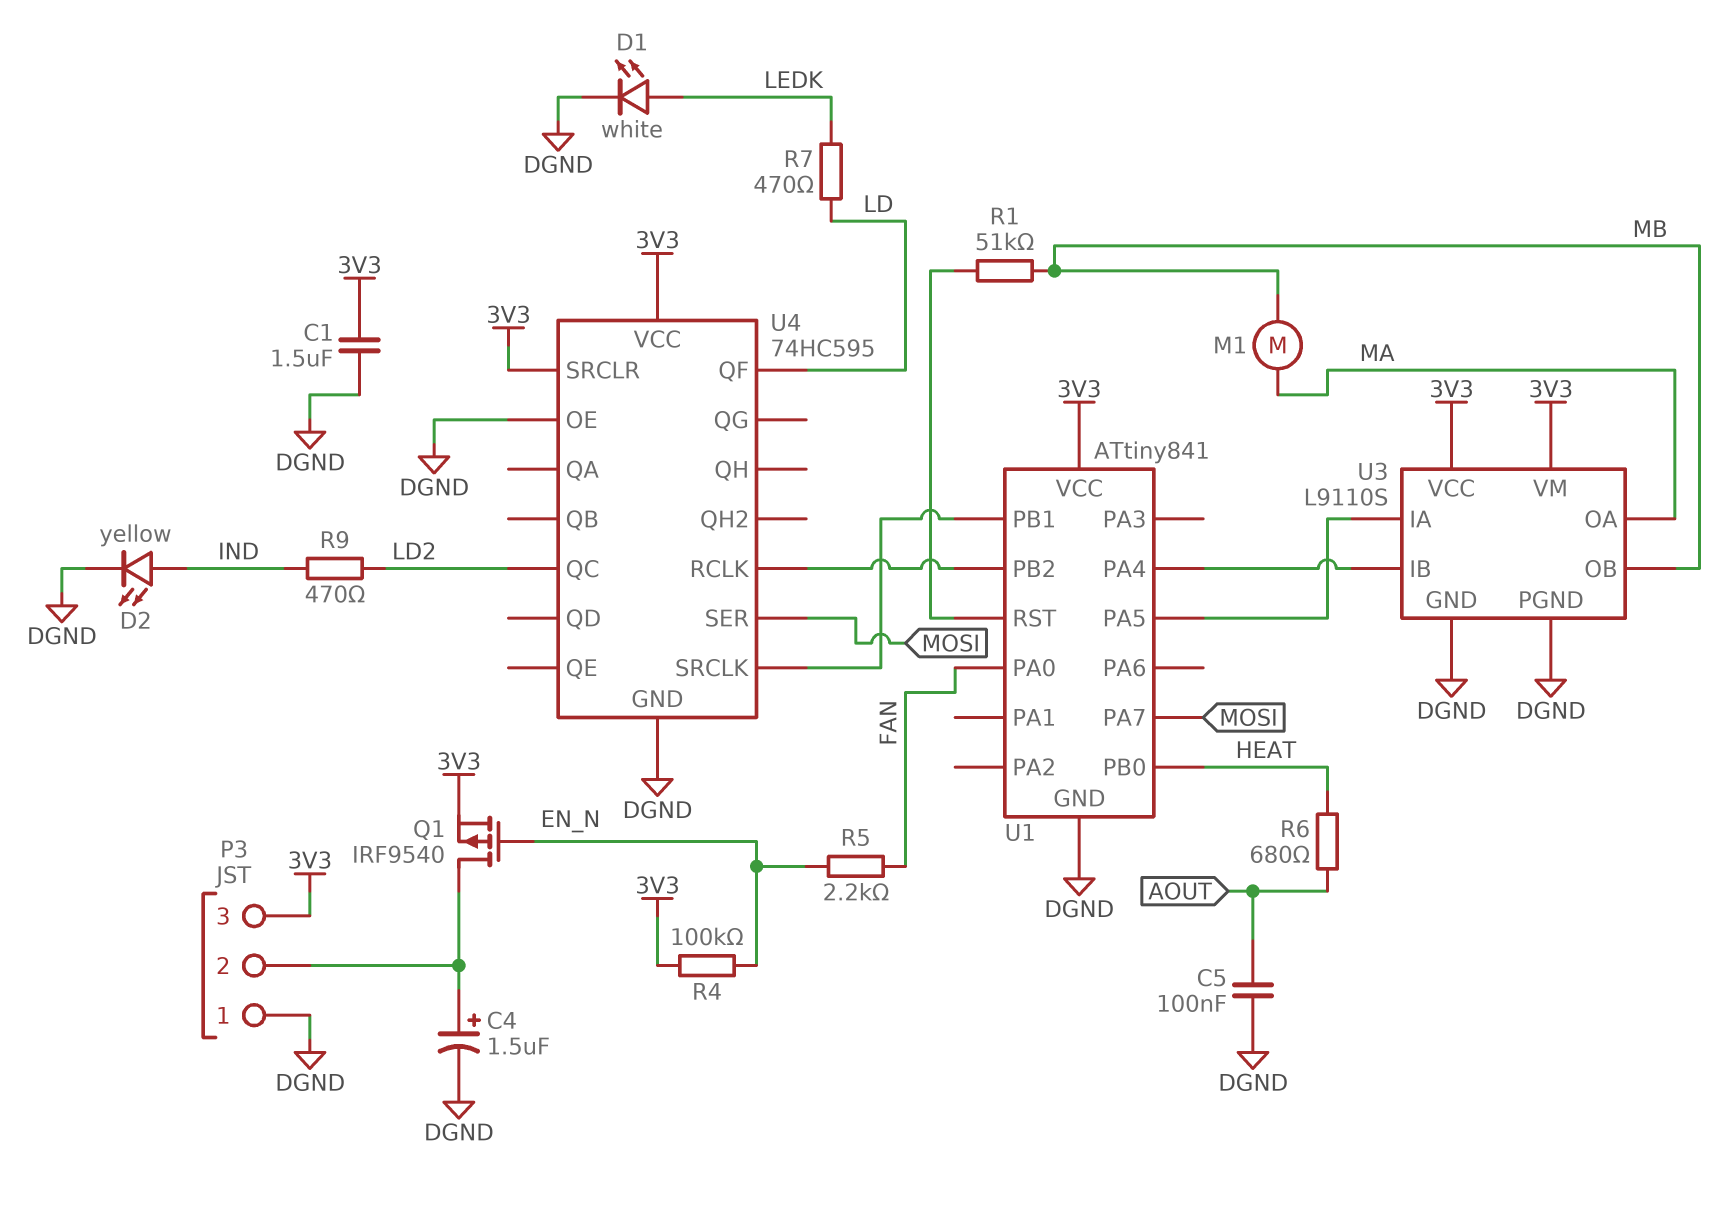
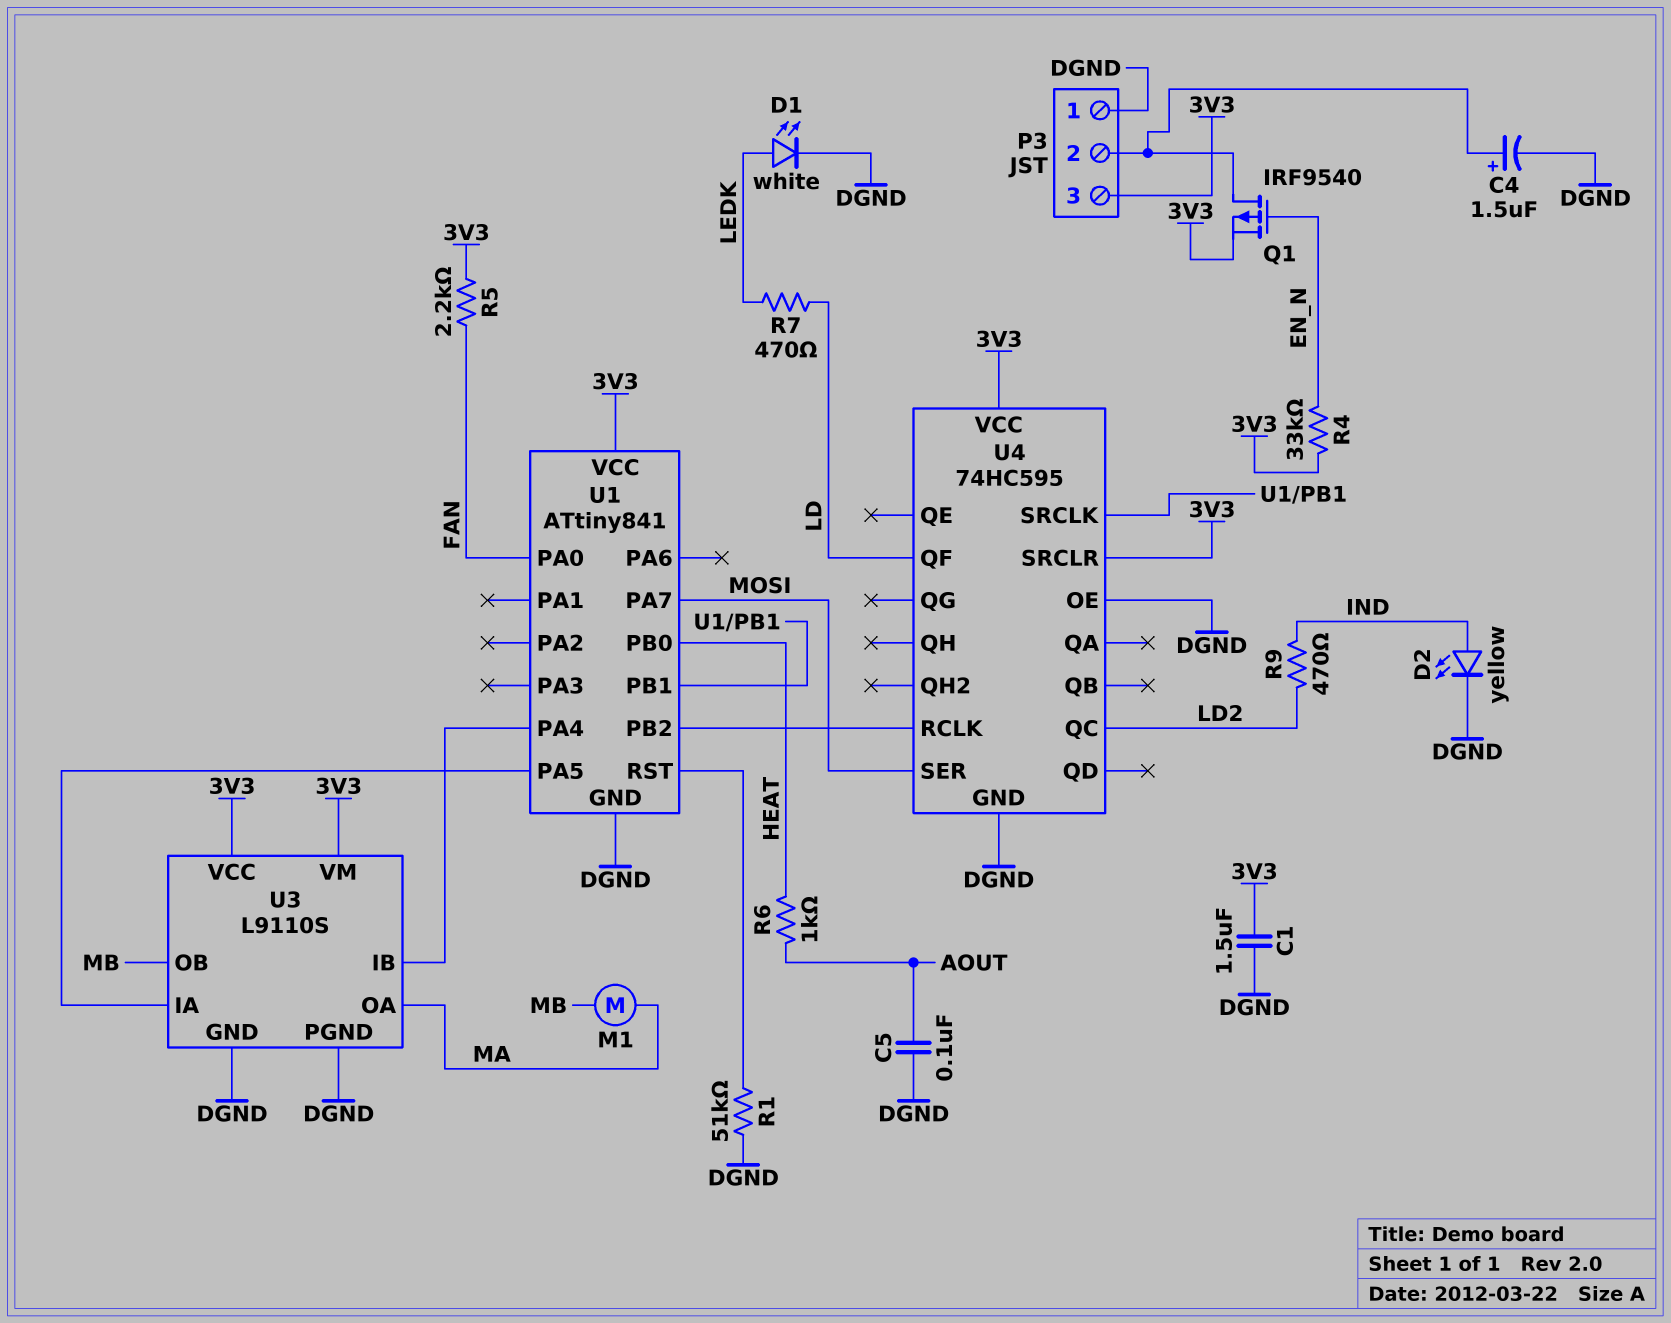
R1: 51k (MB, U1/RST) -> 51k (DGND, U1/RST)
R4: 100k (3V3, EN_N) -> 33k (3V3, EN_N)
R5: 2.2k (EN_N, FAN) -> 2.2k (3V3, FAN)
R6: 680 (AOUT, HEAT) -> 1k (AOUT, HEAT)

